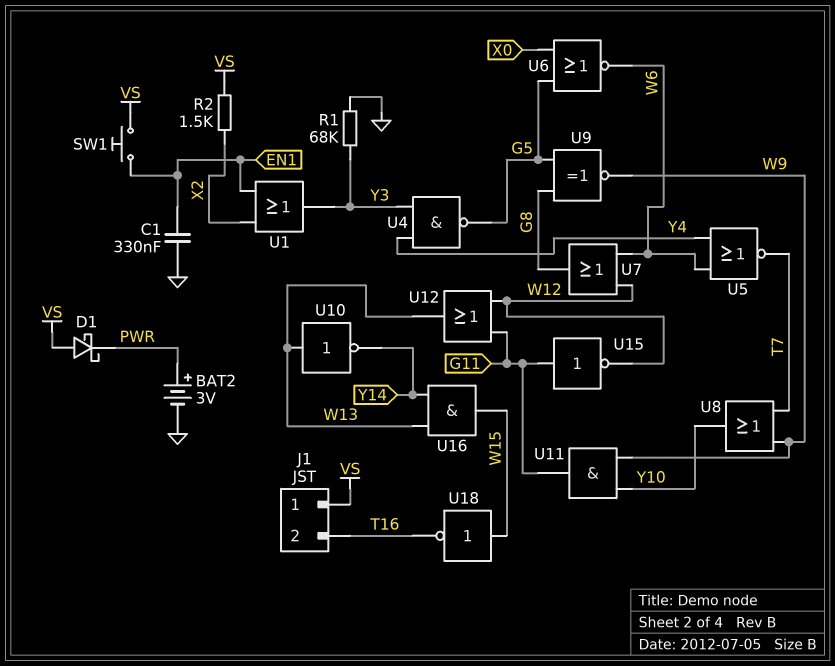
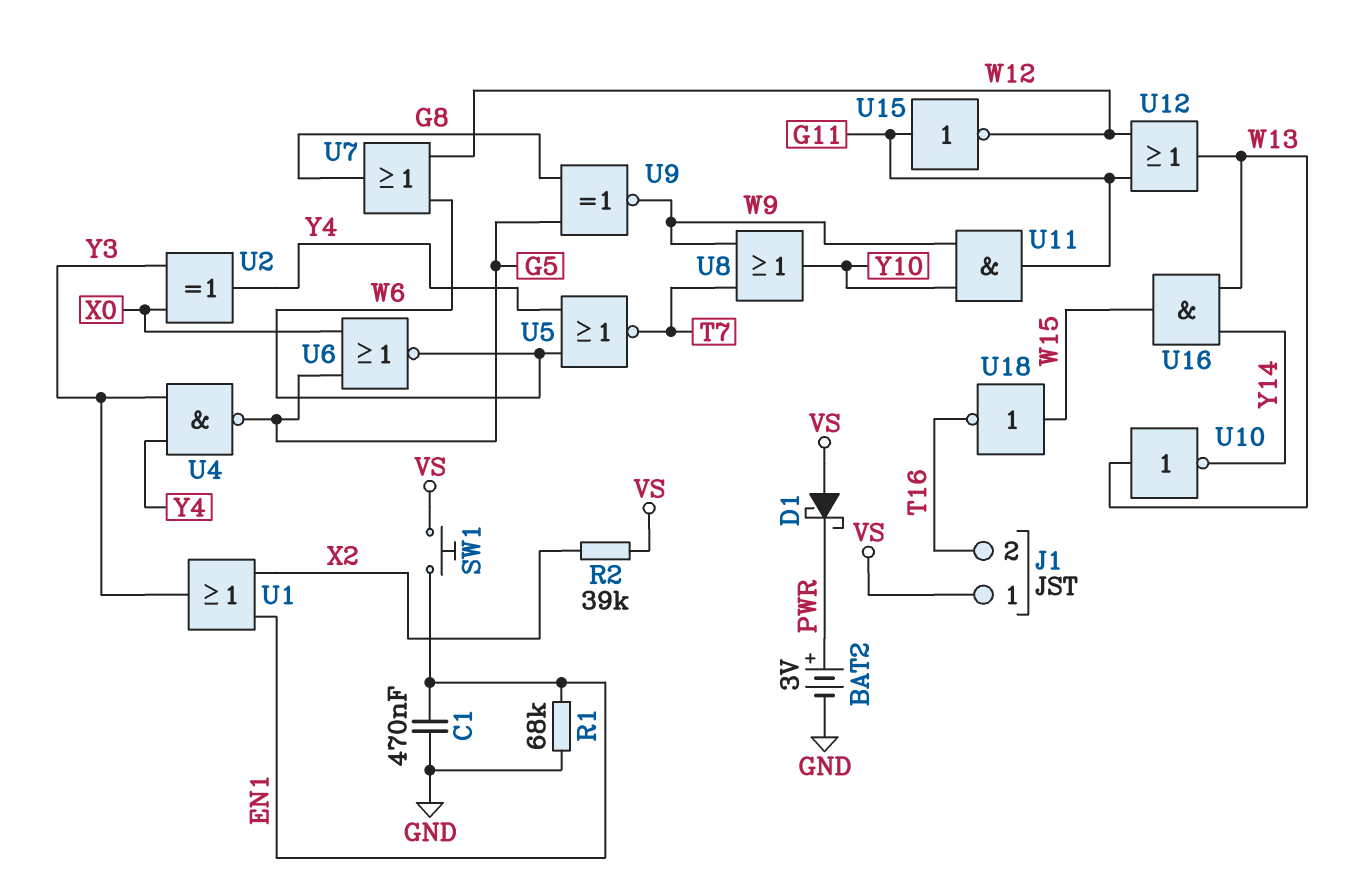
C1: 330nF (EN1, GND) -> 470nF (EN1, GND)
R1: 68k (GND, Y3) -> 68k (EN1, GND)
R2: 1.5k (VS, X2) -> 39k (VS, X2)
U2: none -> XOR (in X0, in Y3, out Y4)

